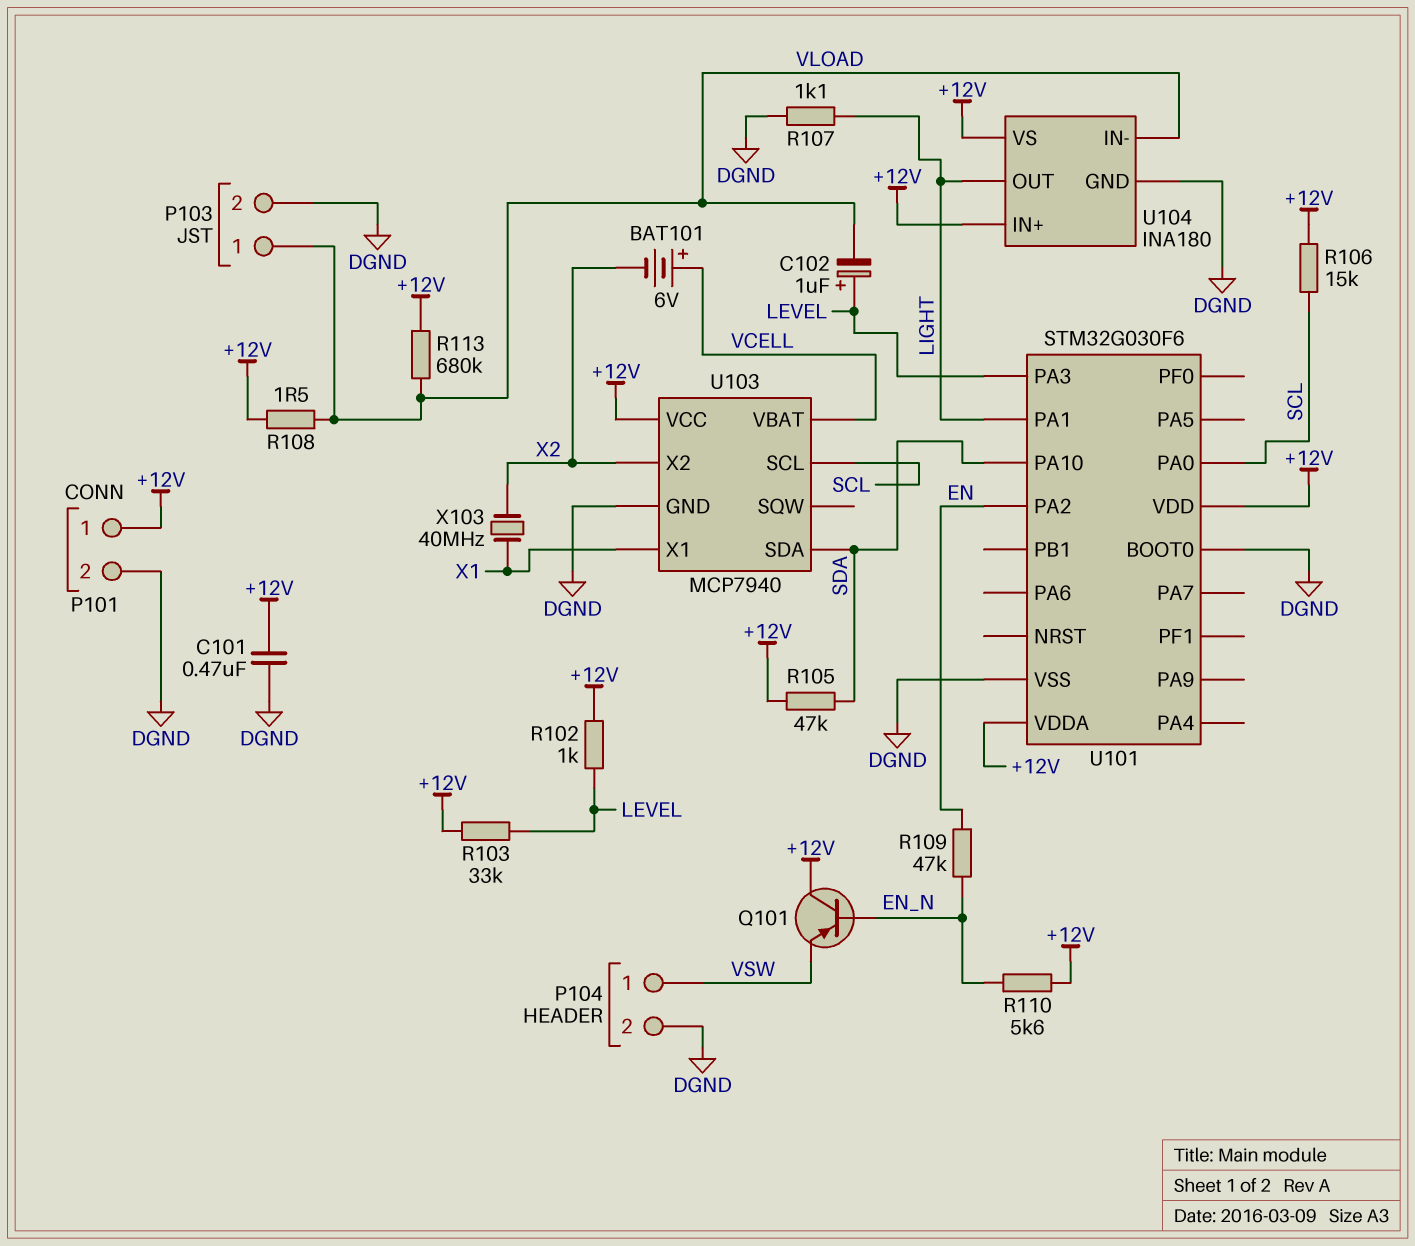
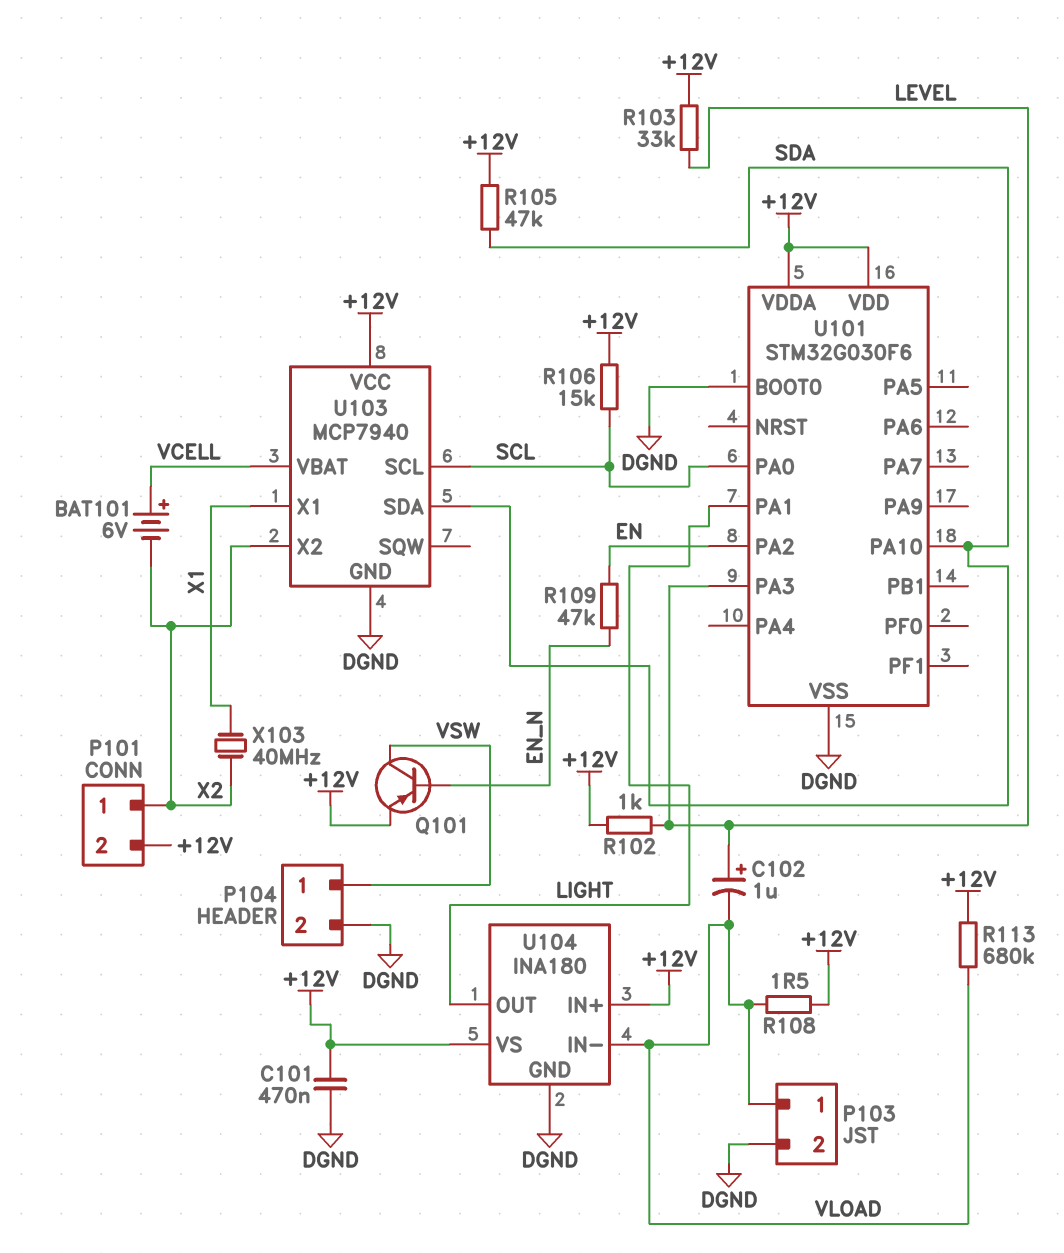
P101 pin 1: +12V -> X2
P101 pin 2: DGND -> +12V
Q101: PNP (B EN_N, C +12V, E VSW) -> PNP (B EN_N, C VSW, E +12V)
R107: 1.1k (DGND, LIGHT) -> none
R110: 5.6k (+12V, EN_N) -> none

